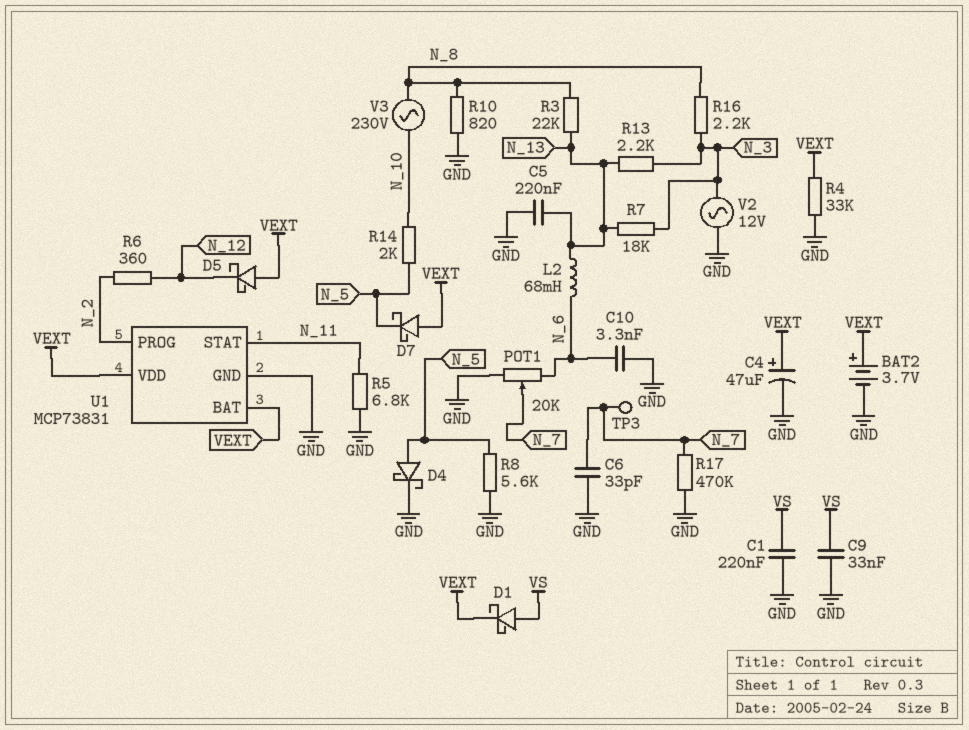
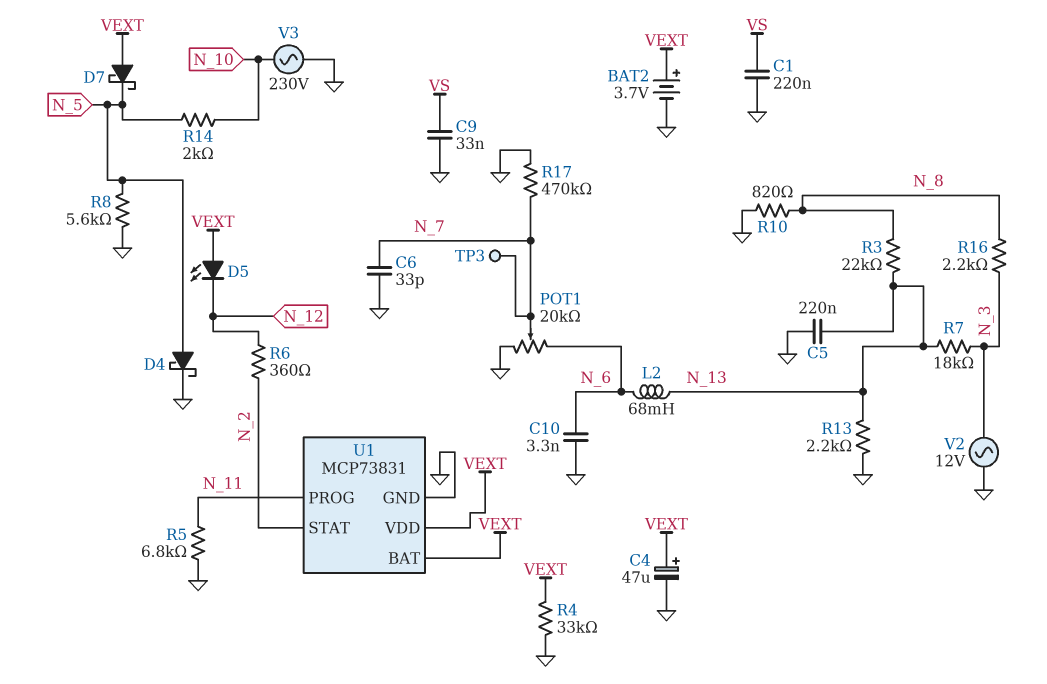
D1: schottky (A VS, K VEXT) -> none
D5: schottky (A VEXT, K N_12) -> LED (A VEXT, K N_12)
R13: 2.2k (N_3, N_13) -> 2.2k (GND, N_13)
U1 pin PROG: N_2 -> N_11
U1 pin STAT: N_11 -> N_2
V3: AC 230V (N_8, N_10) -> AC 230V (GND, N_10)

